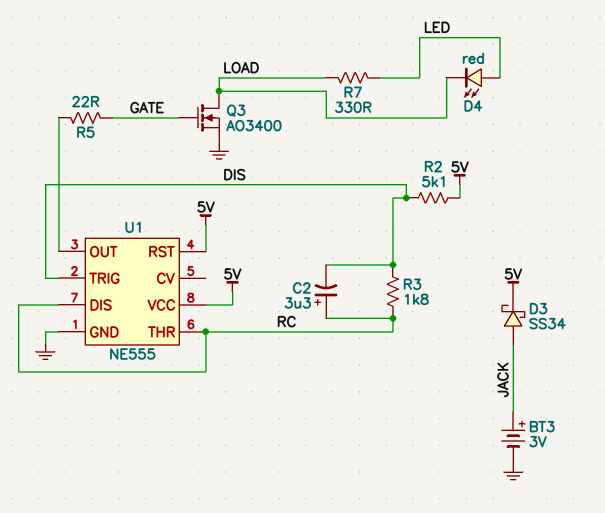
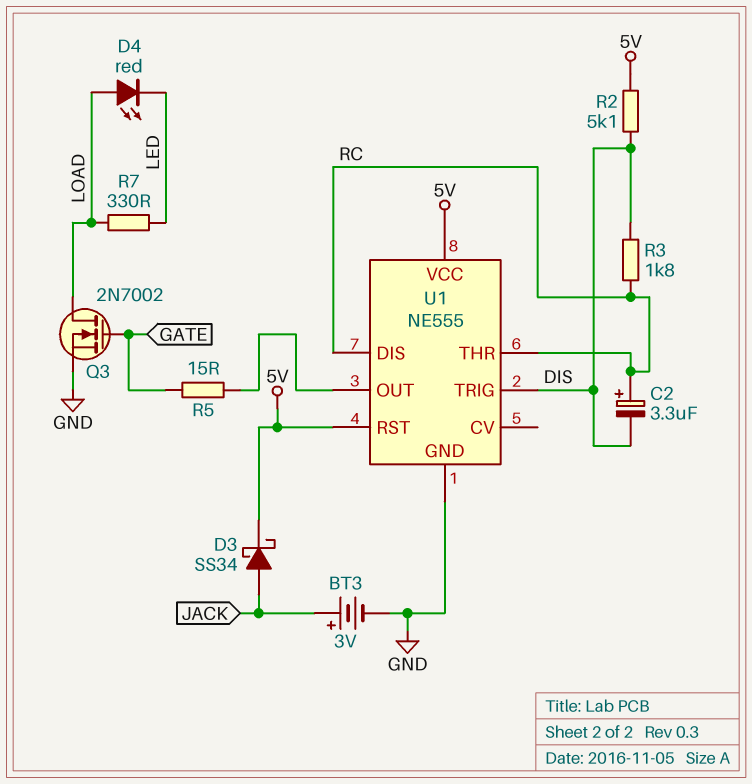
D4: LED red (A LED, K LOAD) -> LED red (A LOAD, K LED)
Q3: NMOS AO3400 (G GATE, D LOAD, S GND) -> NMOS 2N7002 (G GATE, D LOAD, S GND)
R5: 22 (GATE, U1/OUT) -> 15 (GATE, U1/OUT)

